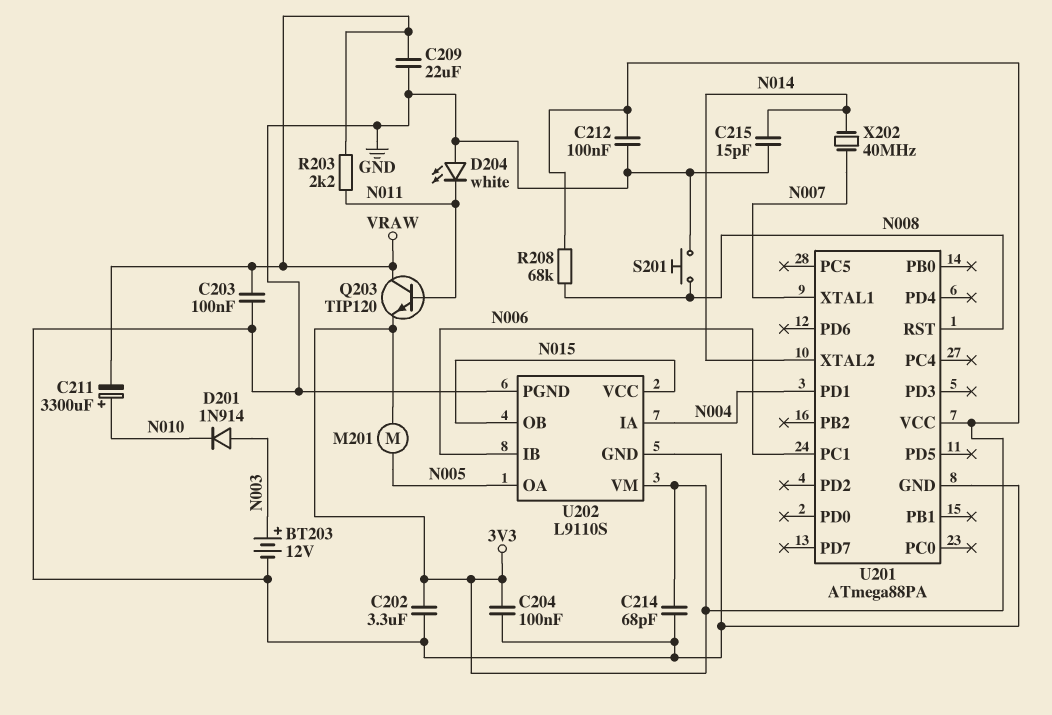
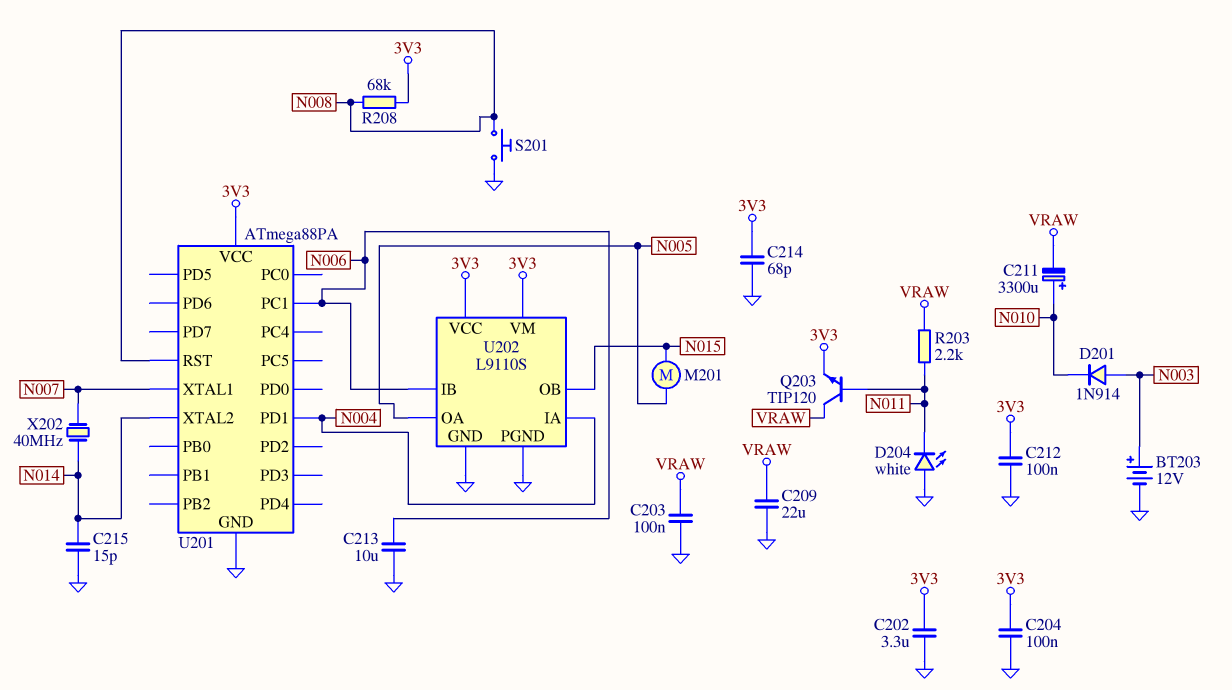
C213: none -> 10uF (GND, N006)
M201: motor (3V3, N005) -> motor (N005, N015)
U202 pin VCC: N015 -> 3V3

